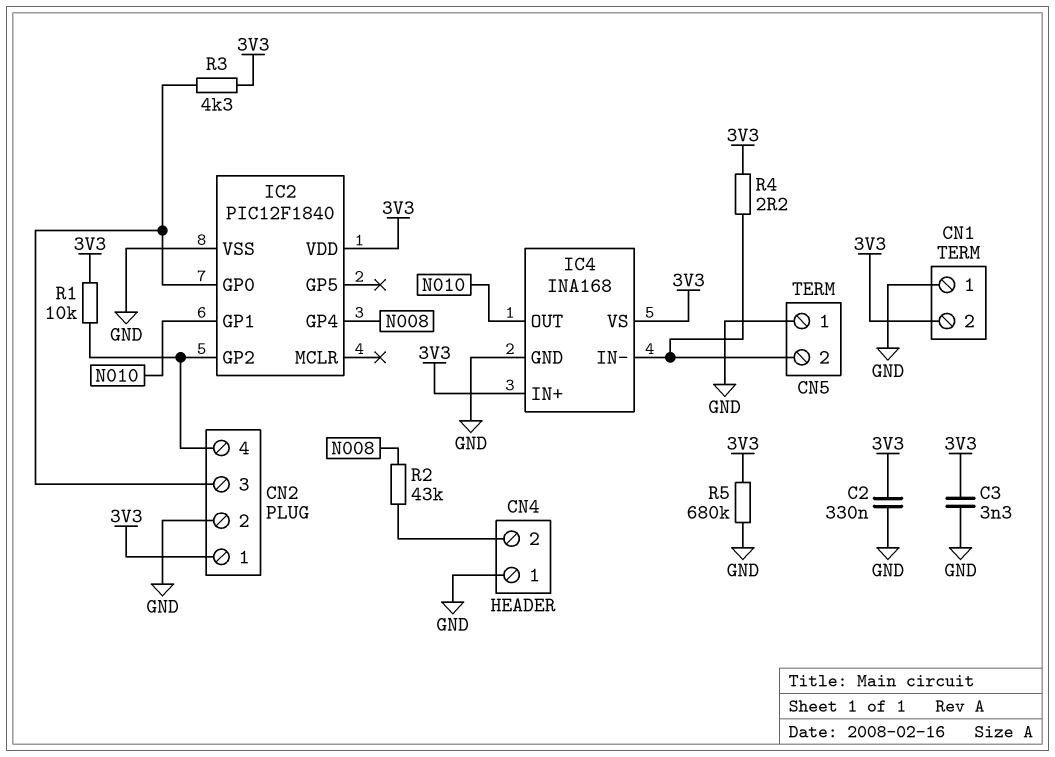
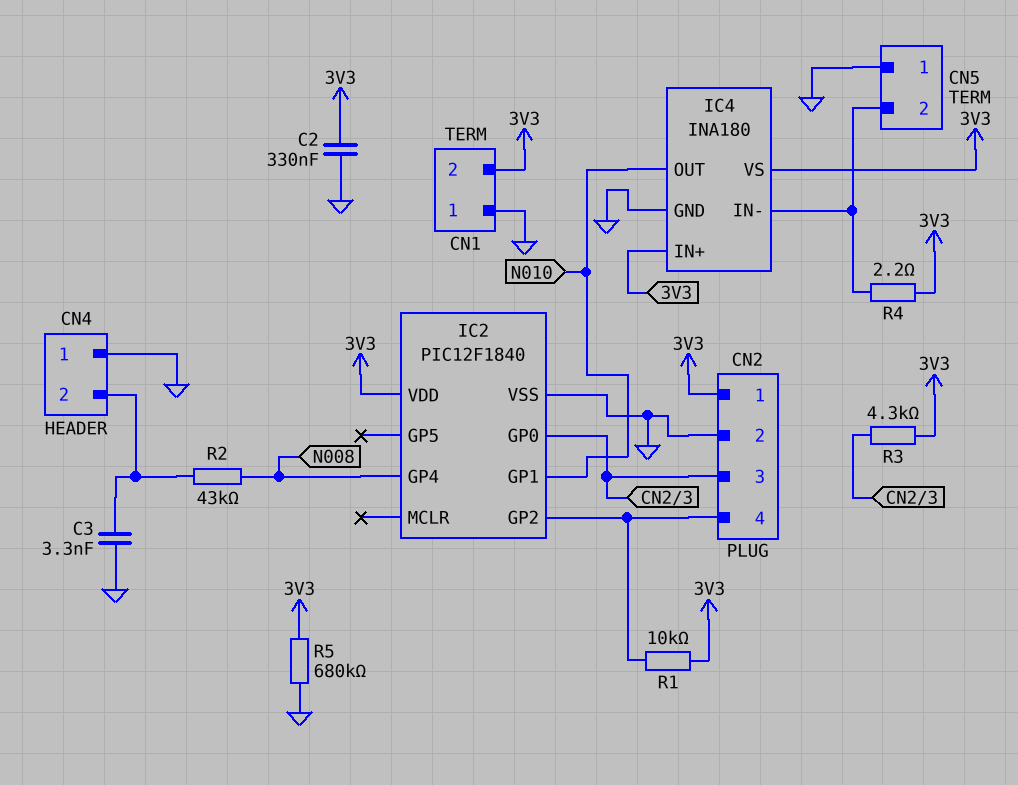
C3: 3.3nF (3V3, GND) -> 3.3nF (CN4/2, GND)
IC4: INA168 -> INA180

